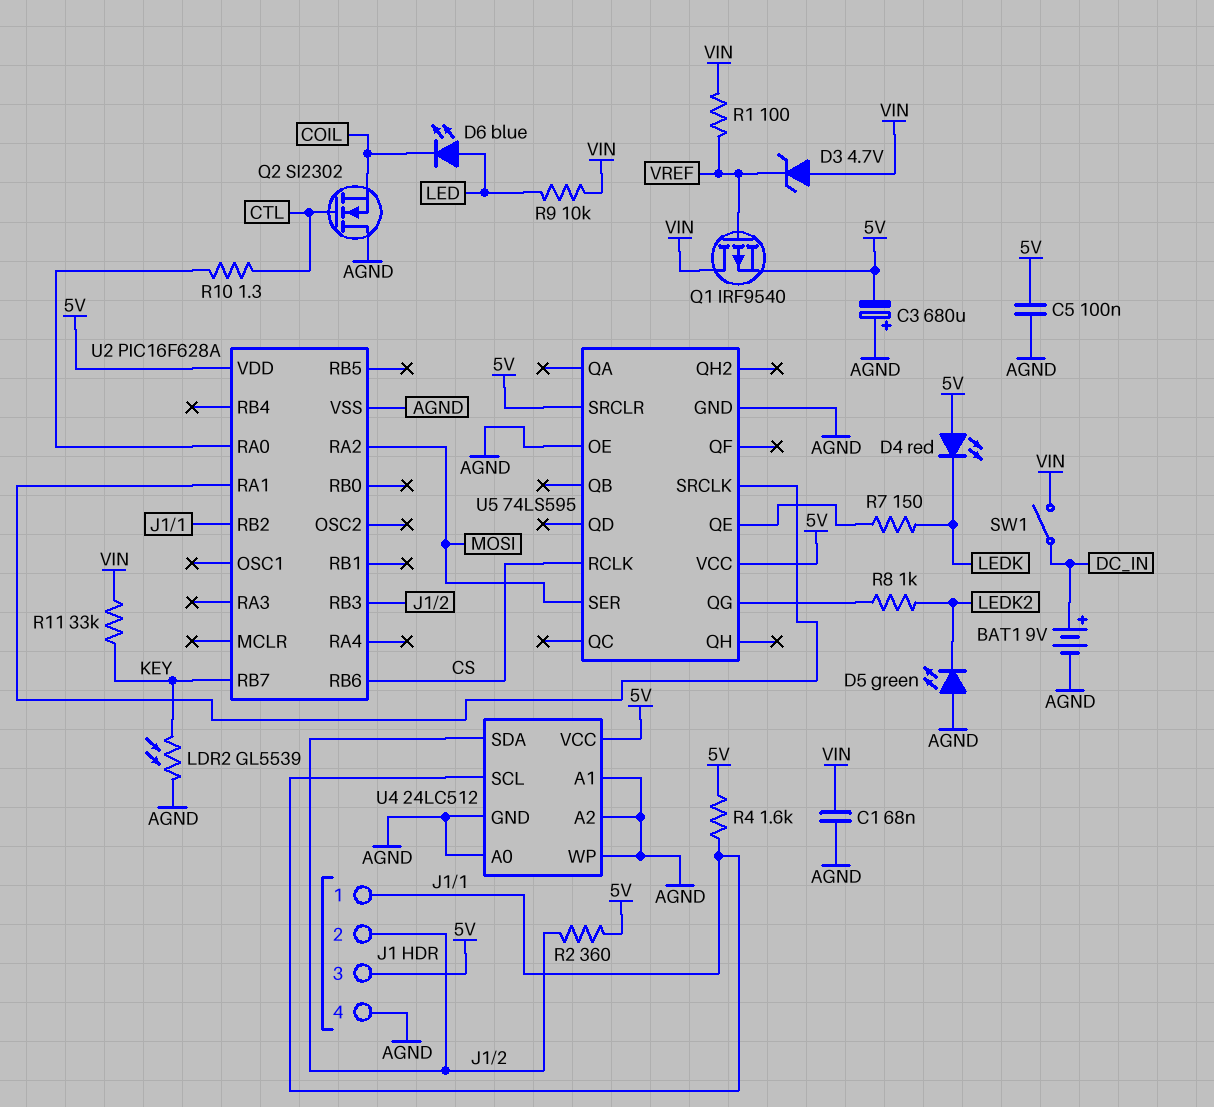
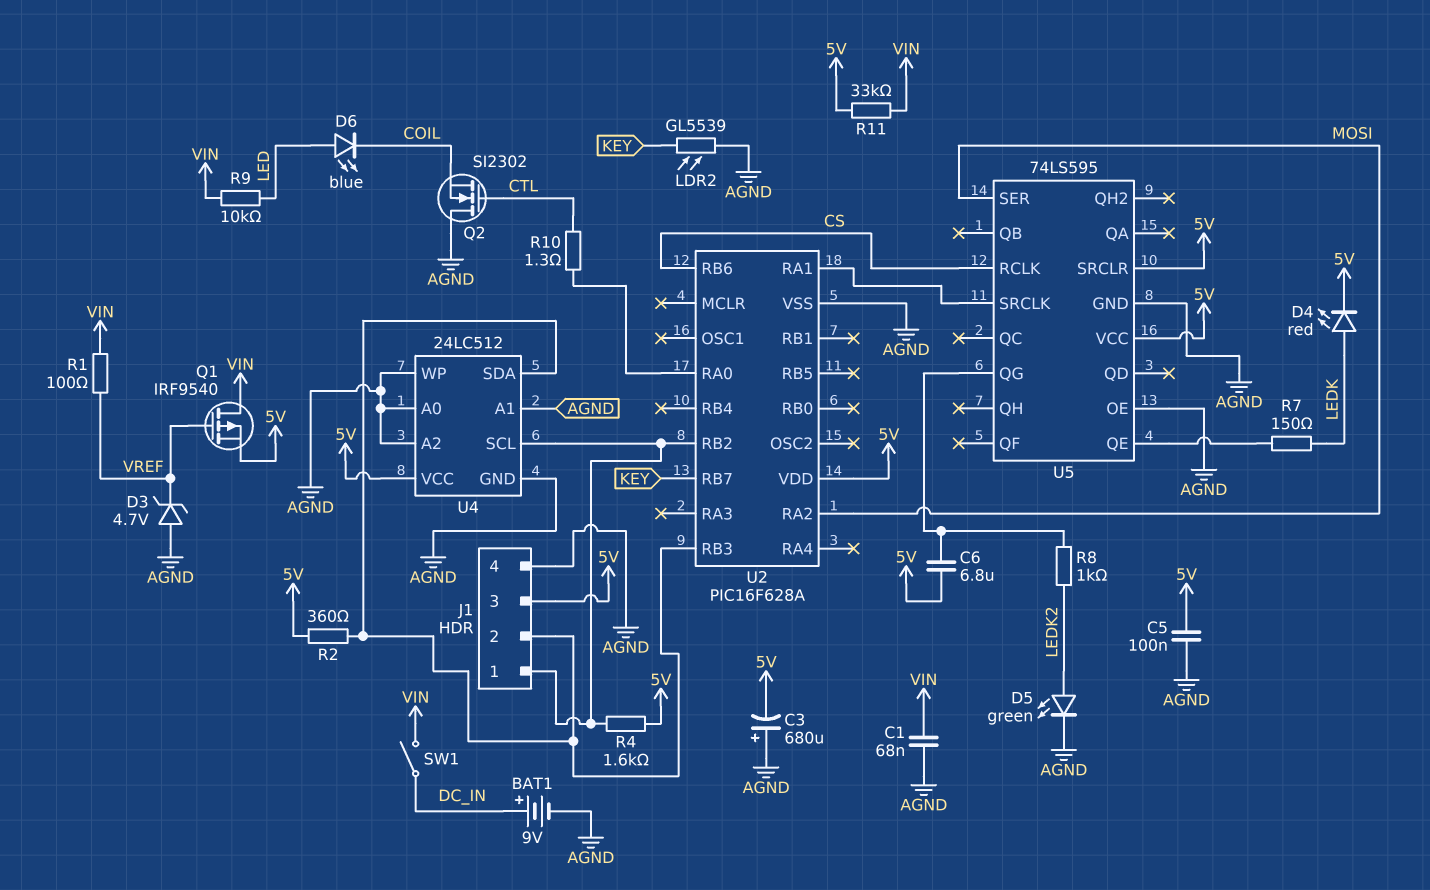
C6: none -> 6.8uF (5V, U5/QG)
D3: zener 4.7V (A VIN, K VREF) -> zener 4.7V (A AGND, K VREF)
D4: LED red (A 5V, K LEDK) -> LED red (A LEDK, K 5V)
D5: LED green (A AGND, K LEDK2) -> LED green (A LEDK2, K AGND)
R11: 33k (KEY, VIN) -> 33k (5V, VIN)

